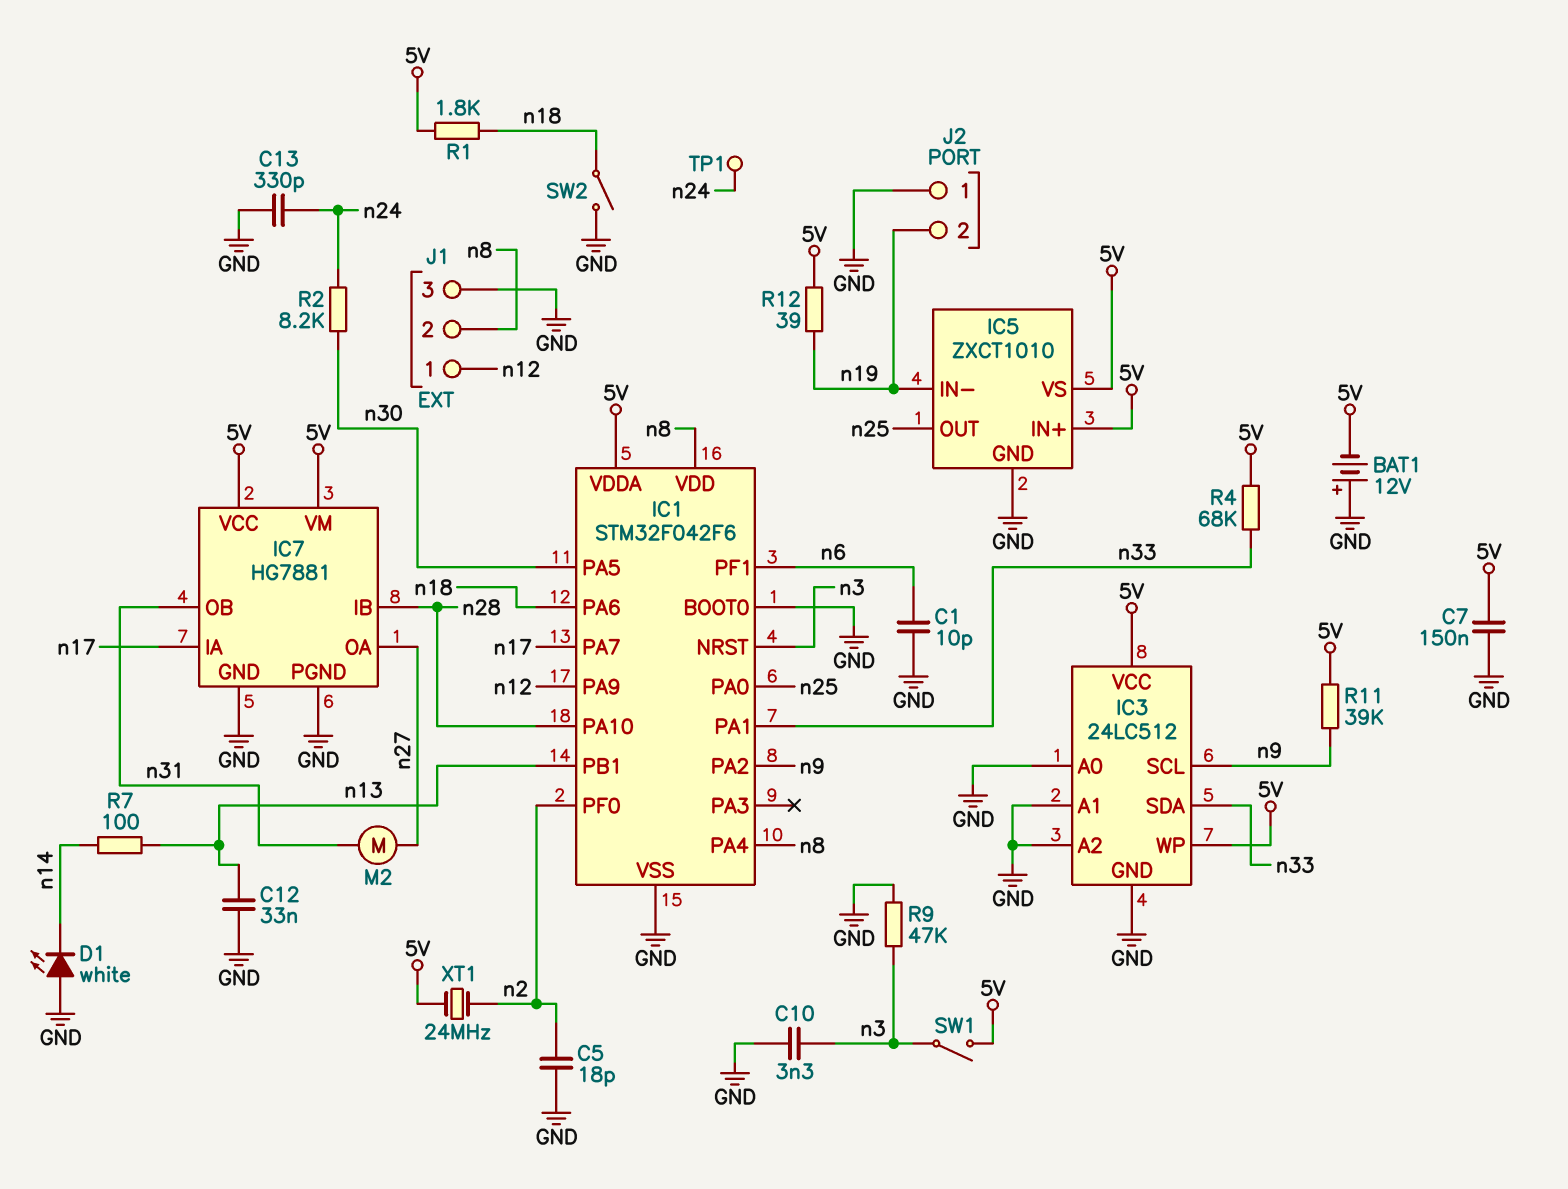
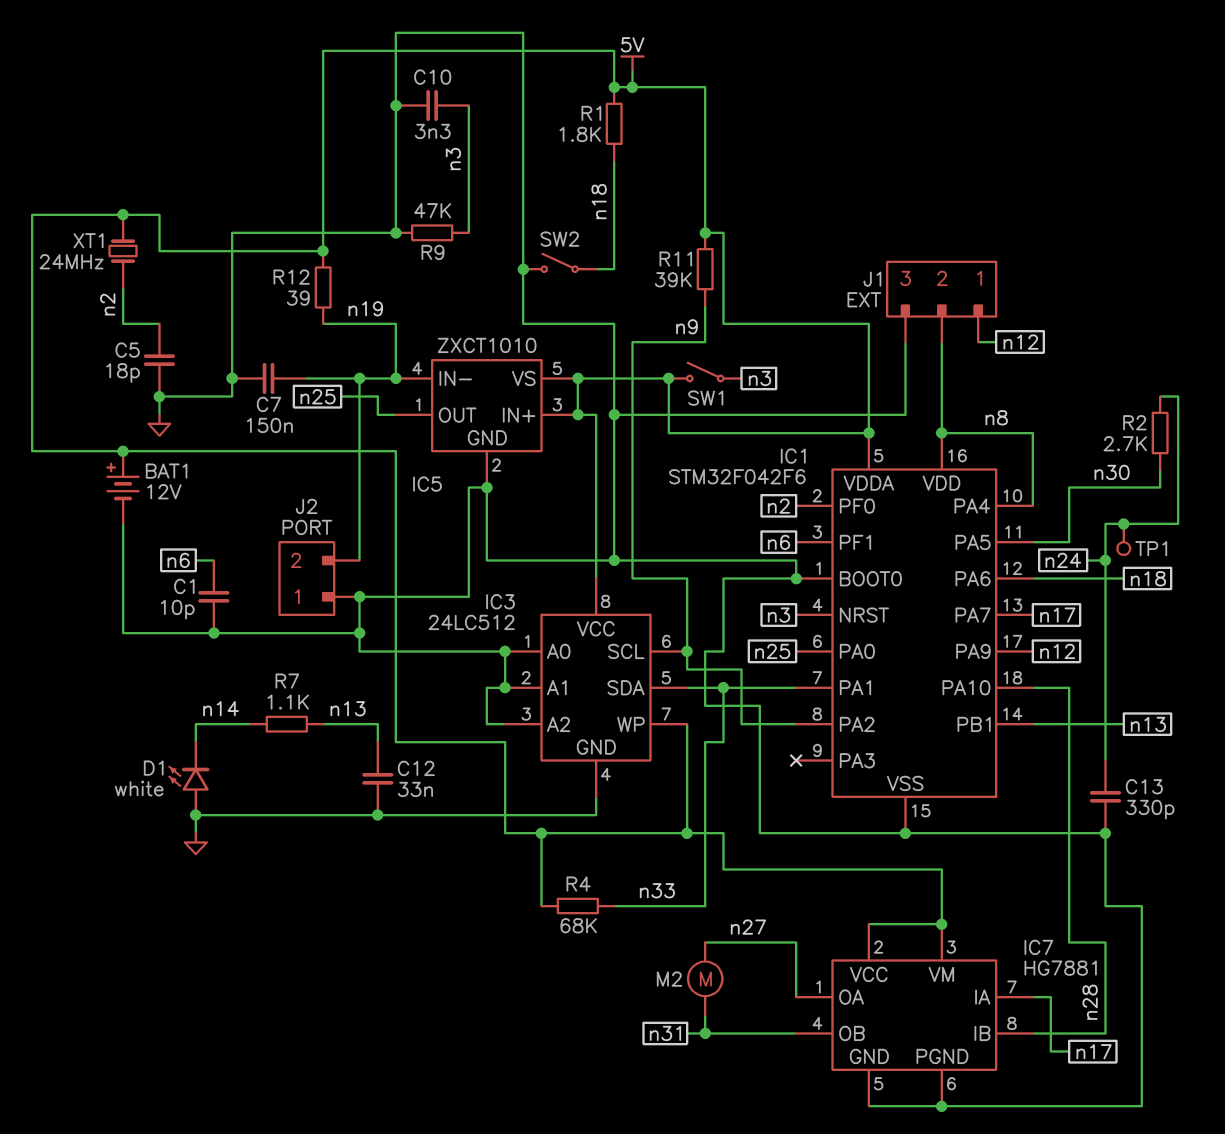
BAT1: 12V (plus GND, minus 5V) -> 12V (plus 5V, minus GND)
C7: 150nF (5V, GND) -> 150nF (GND, n19)
R2: 8.2k (n24, n30) -> 2.7k (n24, n30)
R7: 100 (n13, n14) -> 1.1k (n13, n14)

